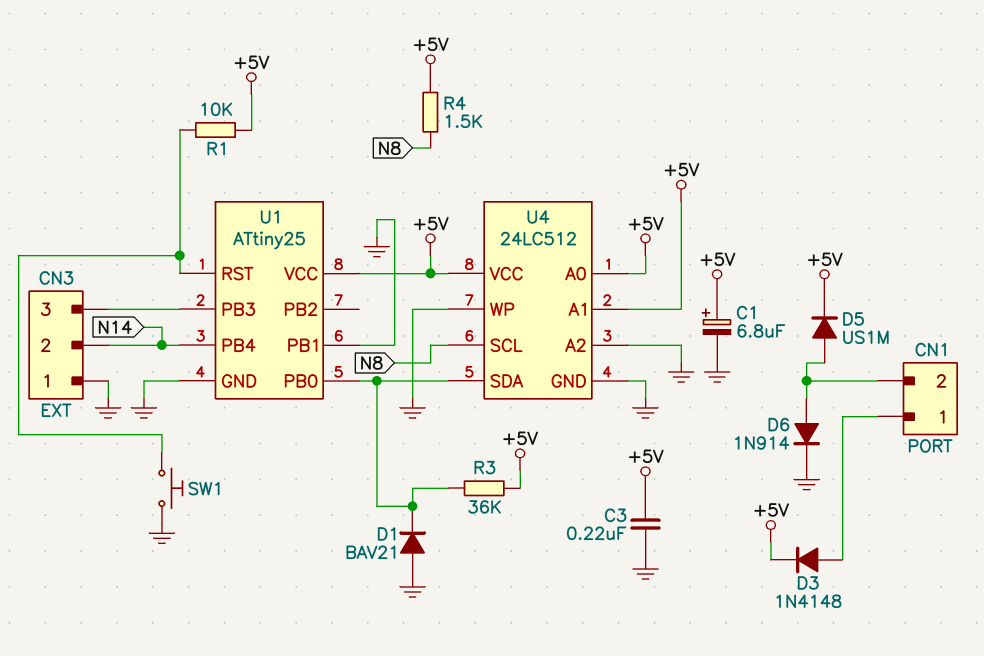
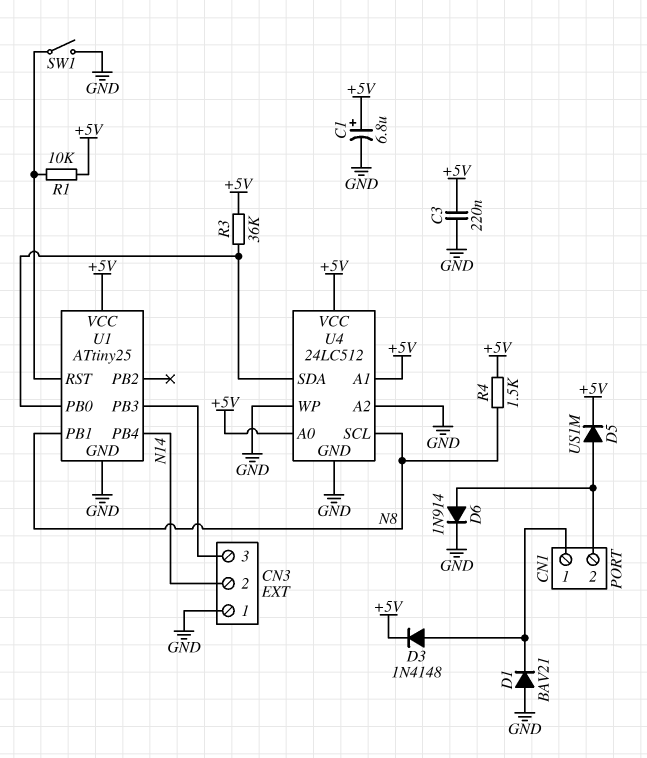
D1: diode BAV21 (A GND, K U1/PB0) -> diode BAV21 (A GND, K CN1/1)
SW1: button (GND, U1/RST) -> switch (GND, U1/RST)
U1 pin PB1: GND -> N8

